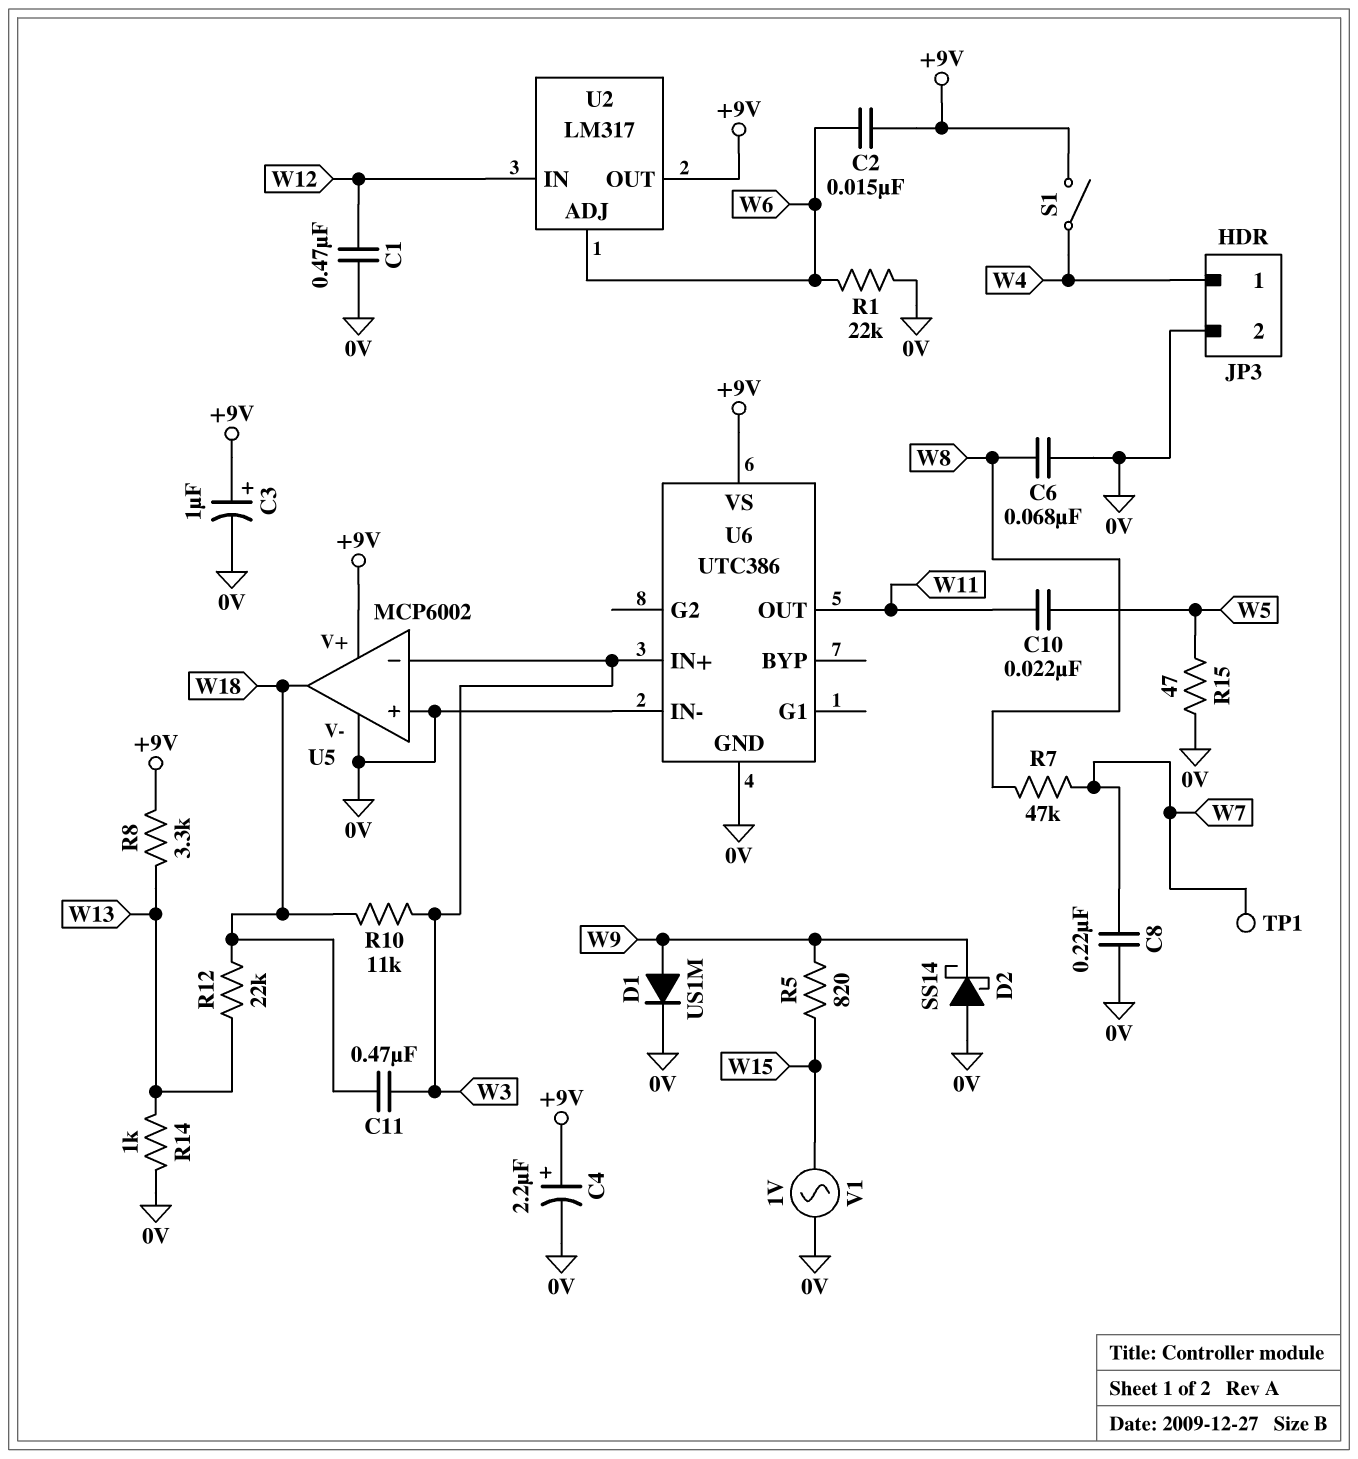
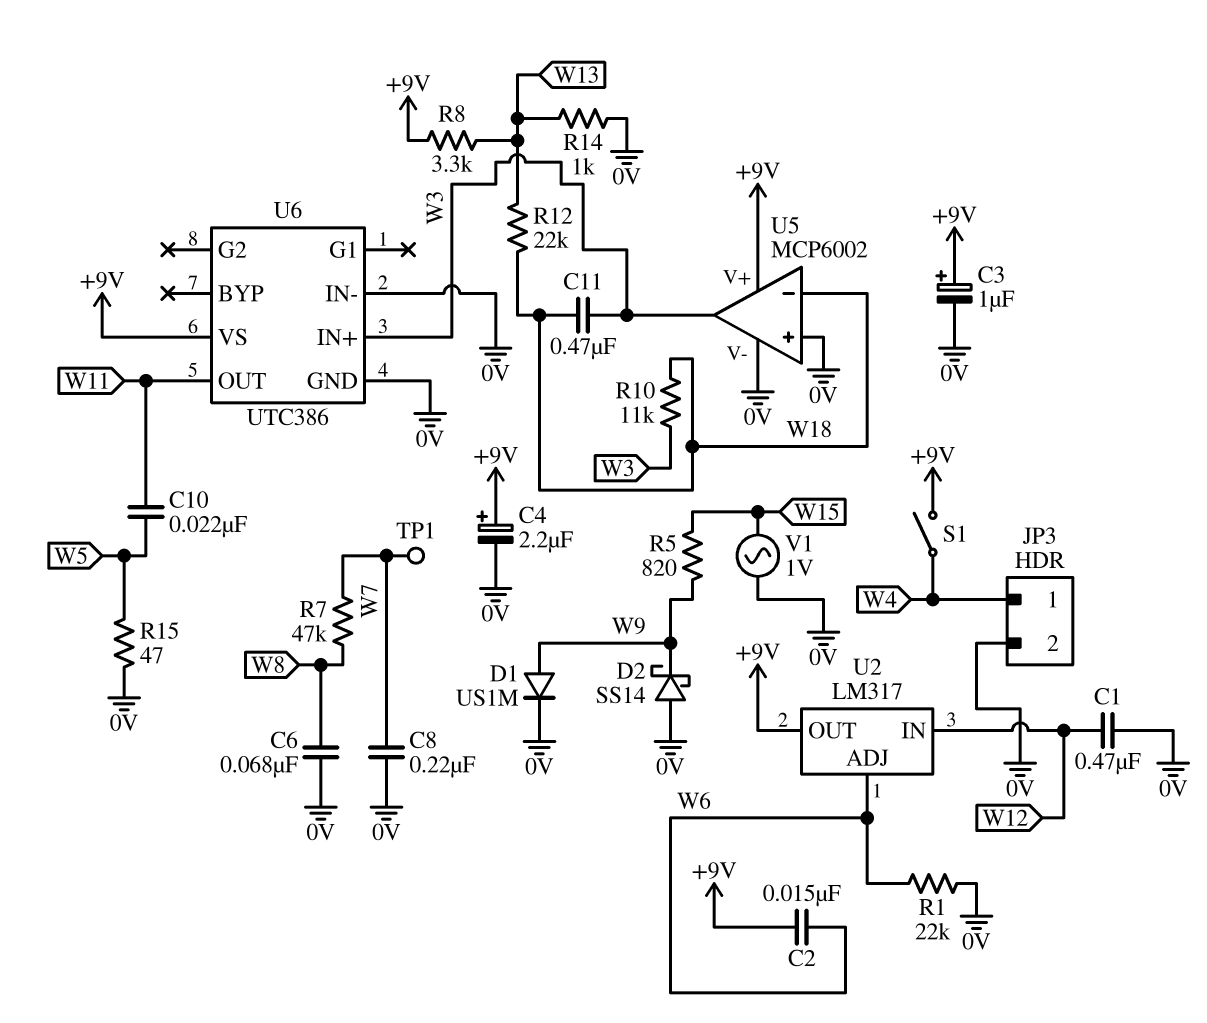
U5 pin in-: W3 -> W18
U5 pin out: W18 -> W3

